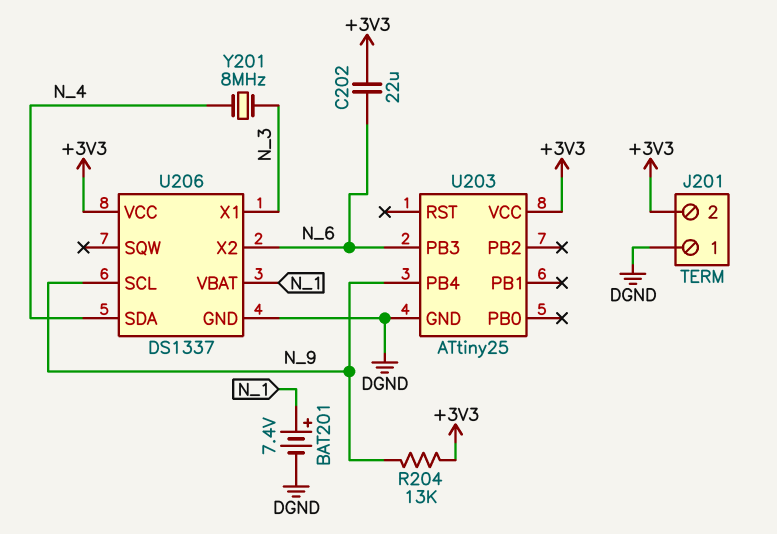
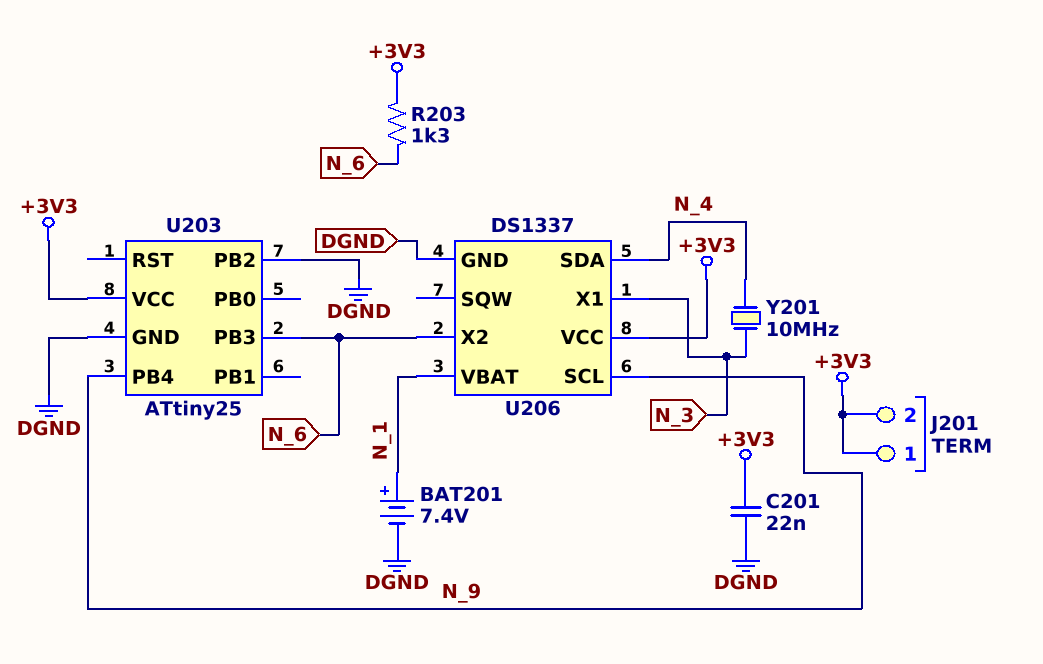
C201: none -> 22nF (+3V3, DGND)
C202: 22uF (+3V3, N_6) -> none
J201 pin 1: DGND -> +3V3
R203: none -> 1.3k (+3V3, N_6)
R204: 13k (+3V3, N_9) -> none
U203 pin PB2: none -> DGND
Y201: 8MHz (N_3, N_4) -> 10MHz (N_3, N_4)

